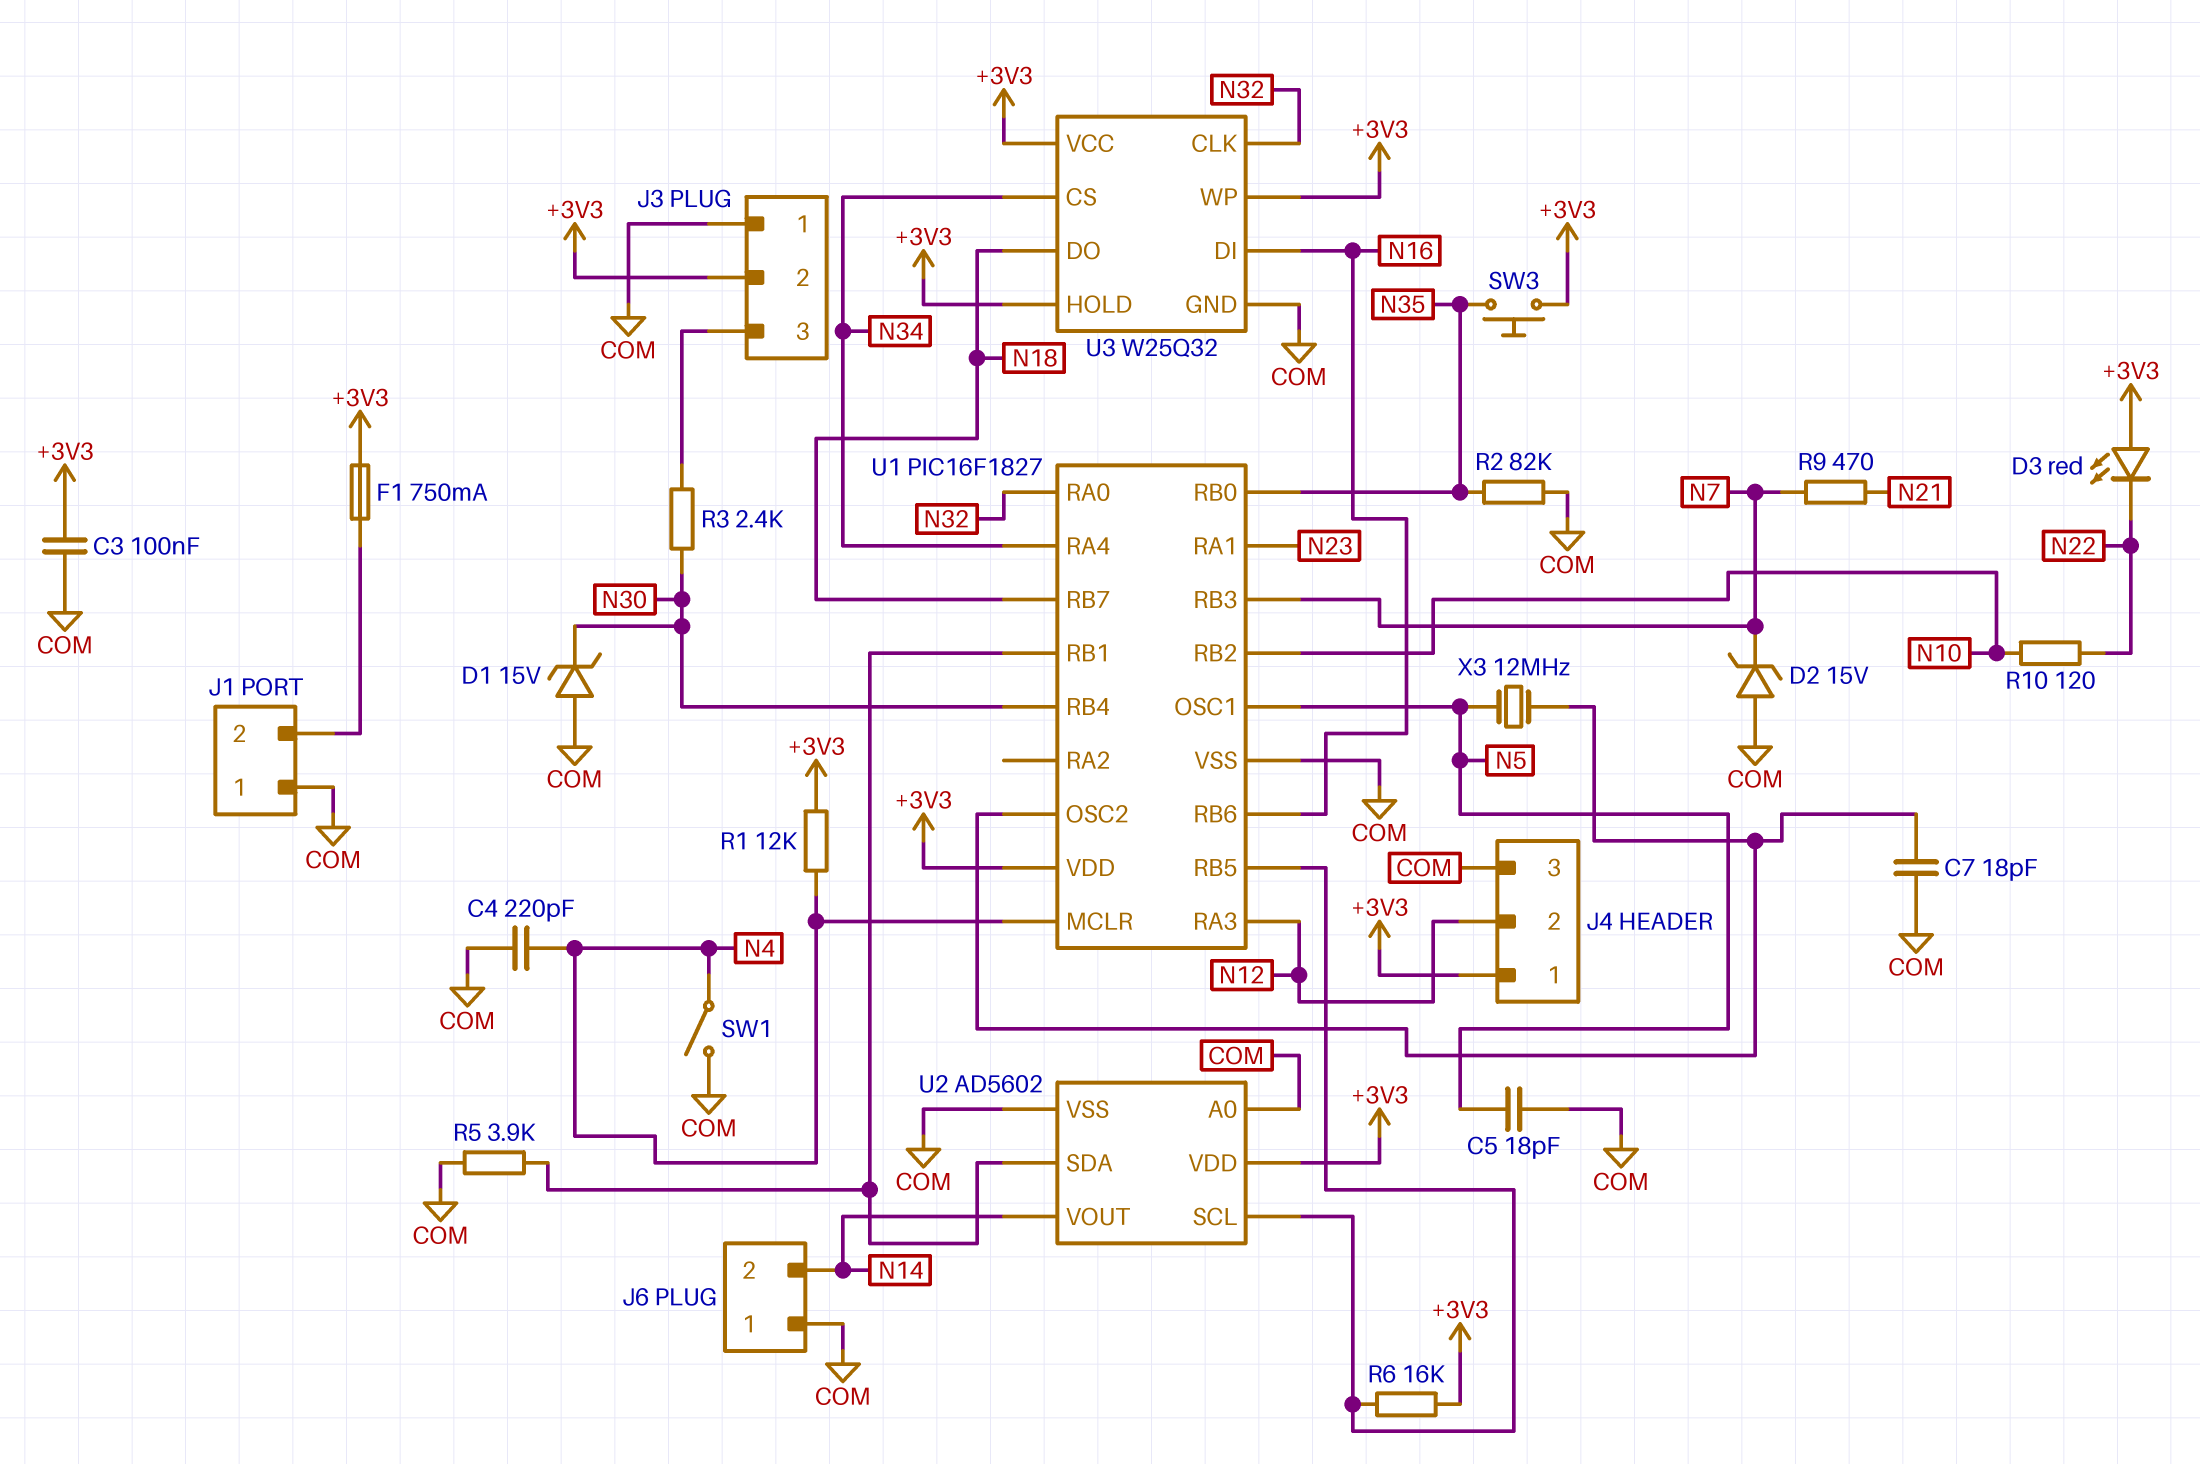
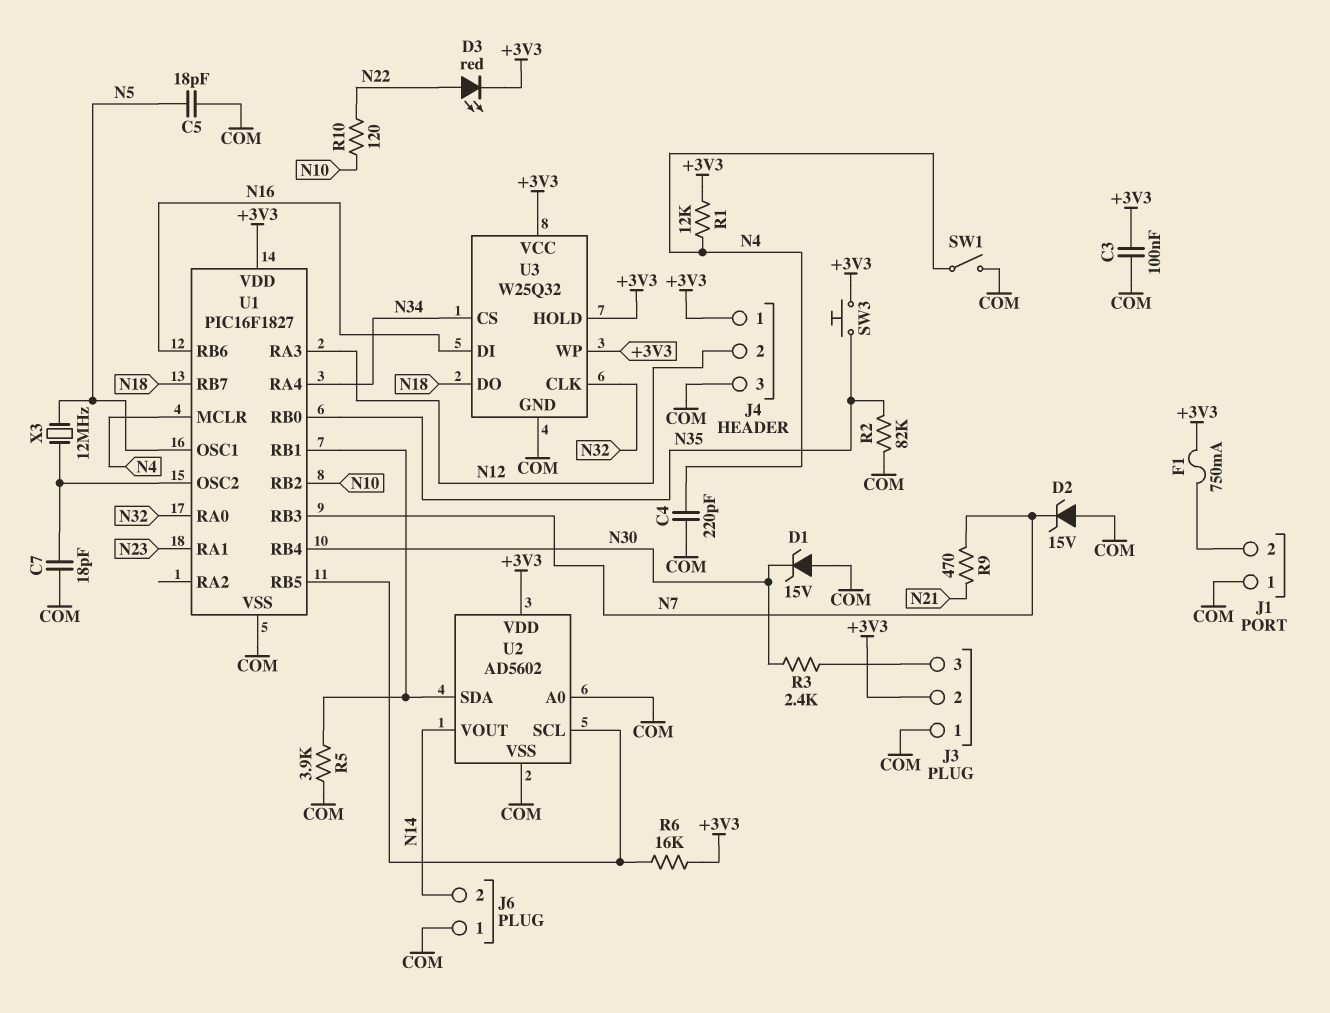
D3: LED red (A +3V3, K N22) -> LED red (A N22, K +3V3)

